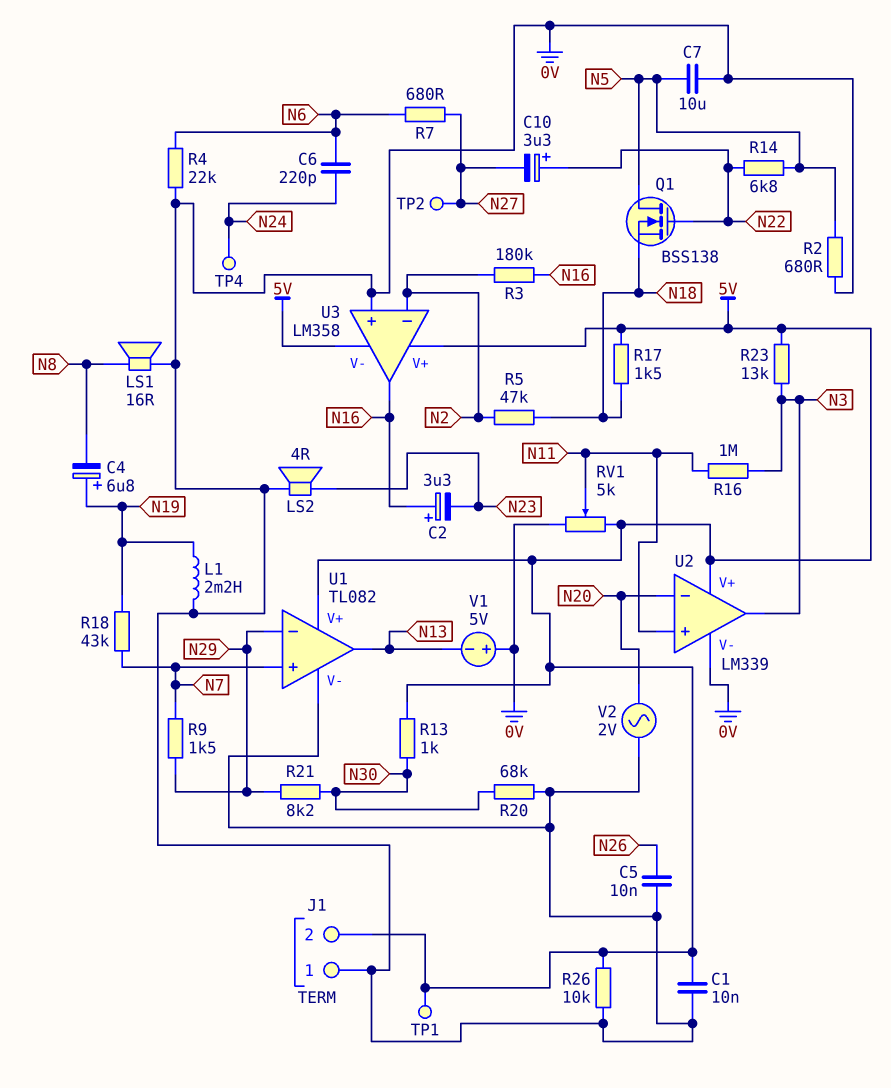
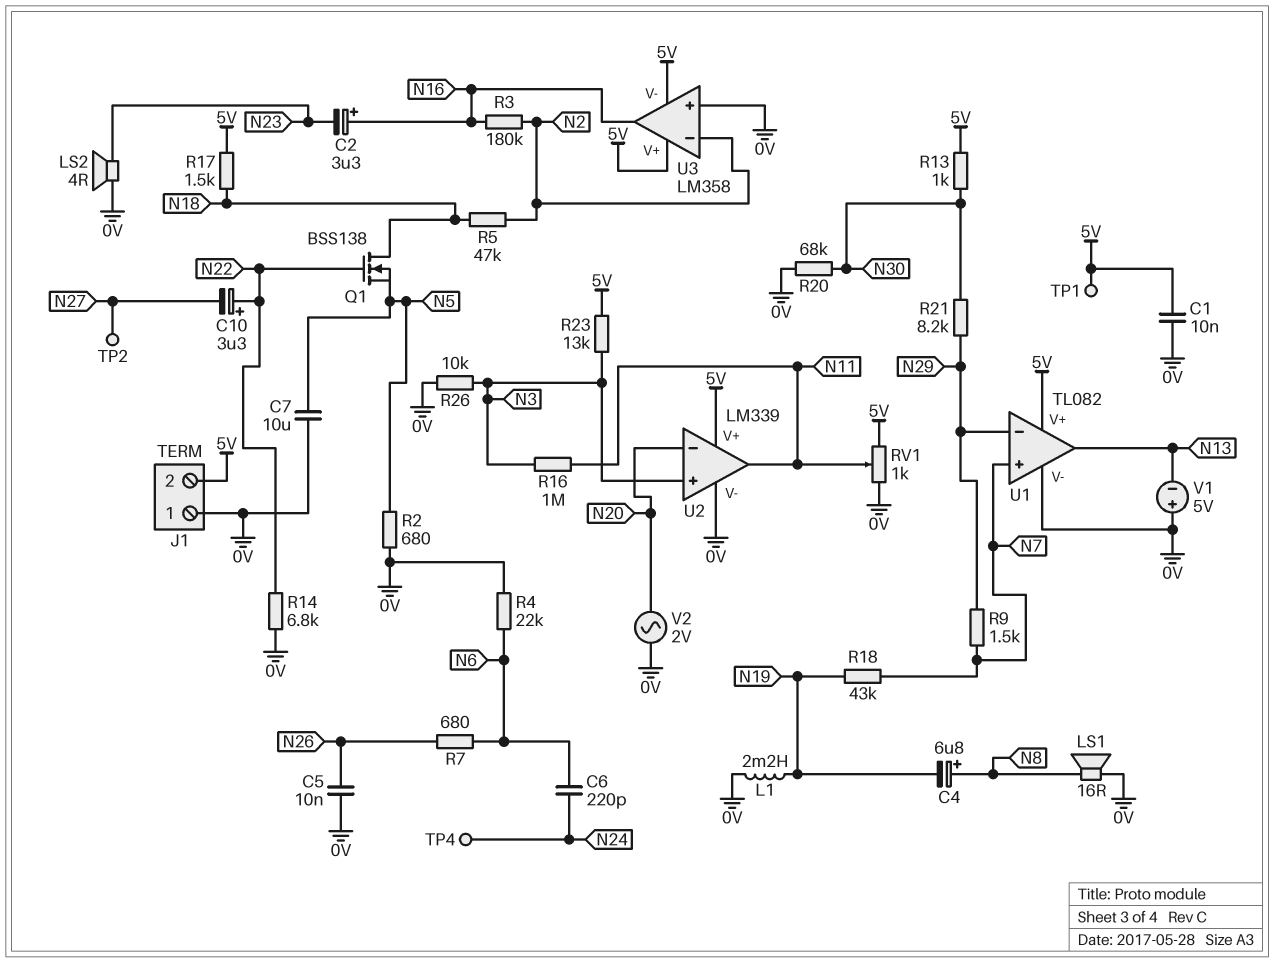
C4: 6.8uF (plus N19, minus N8) -> 6.8uF (plus N8, minus N19)
Q1: NMOS BSS138 (G N22, D N5, S N18) -> NMOS BSS138 (G N22, D N18, S N5)
R7: 680 (N6, N27) -> 680 (N6, N26)
R14: 6.8k (N5, N22) -> 6.8k (0V, N22)
R26: 10k (0V, 5V) -> 10k (0V, N3)
RV1: 5k (0V, 5V, wiper N11) -> 1k (0V, 5V, wiper N11)
U2 pin in+: N11 -> N3
U2 pin out: N3 -> N11

